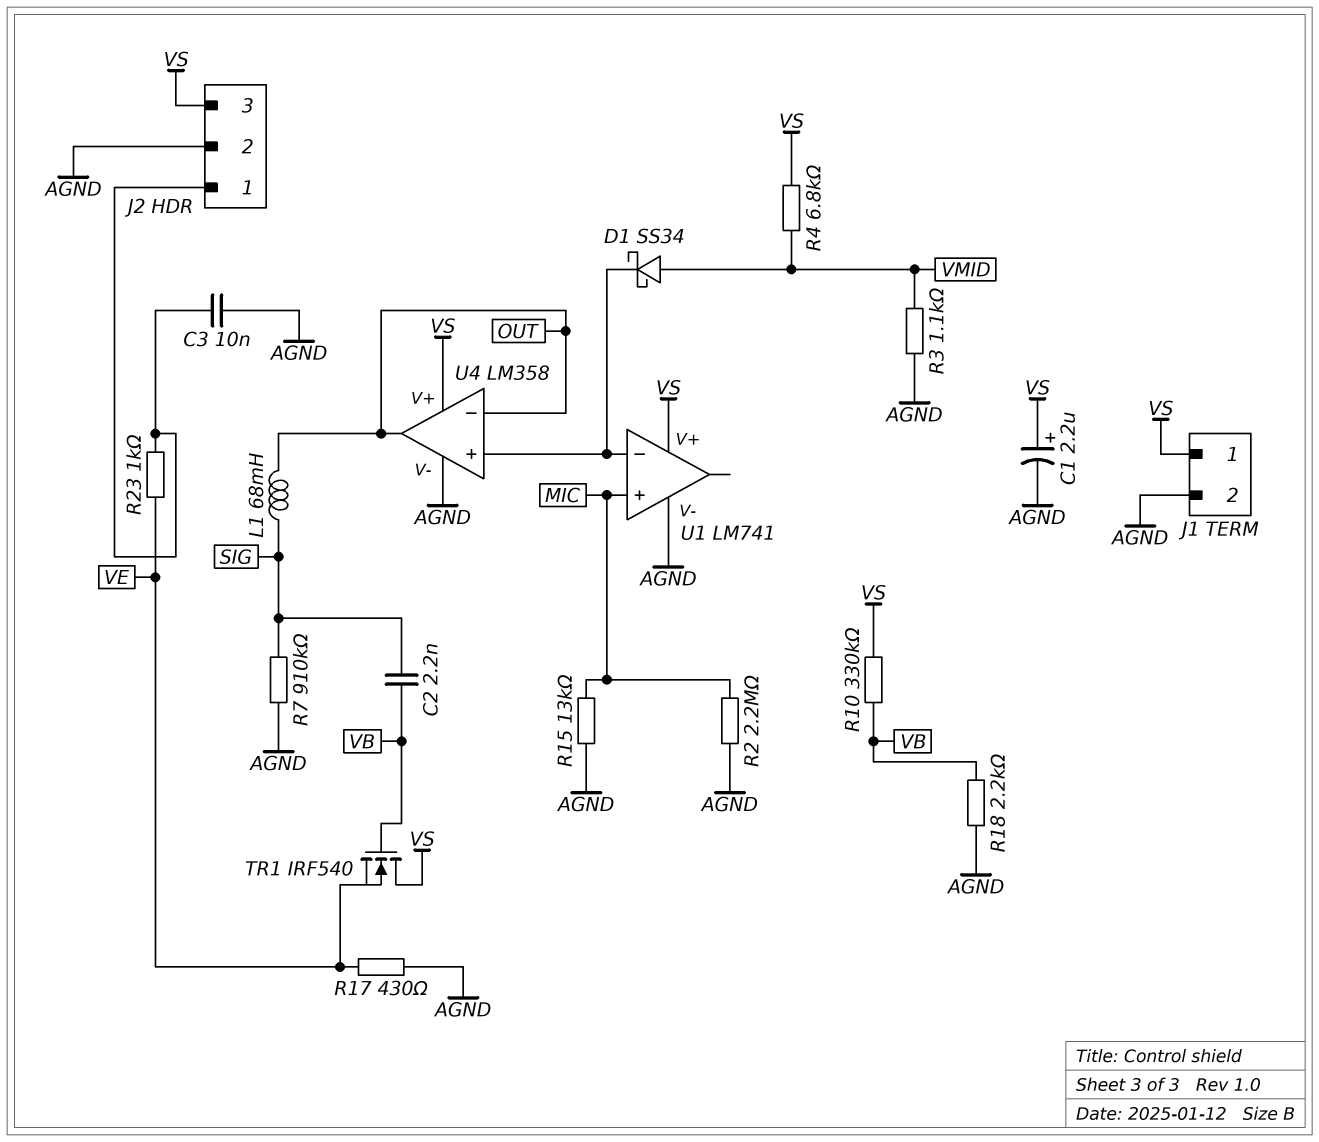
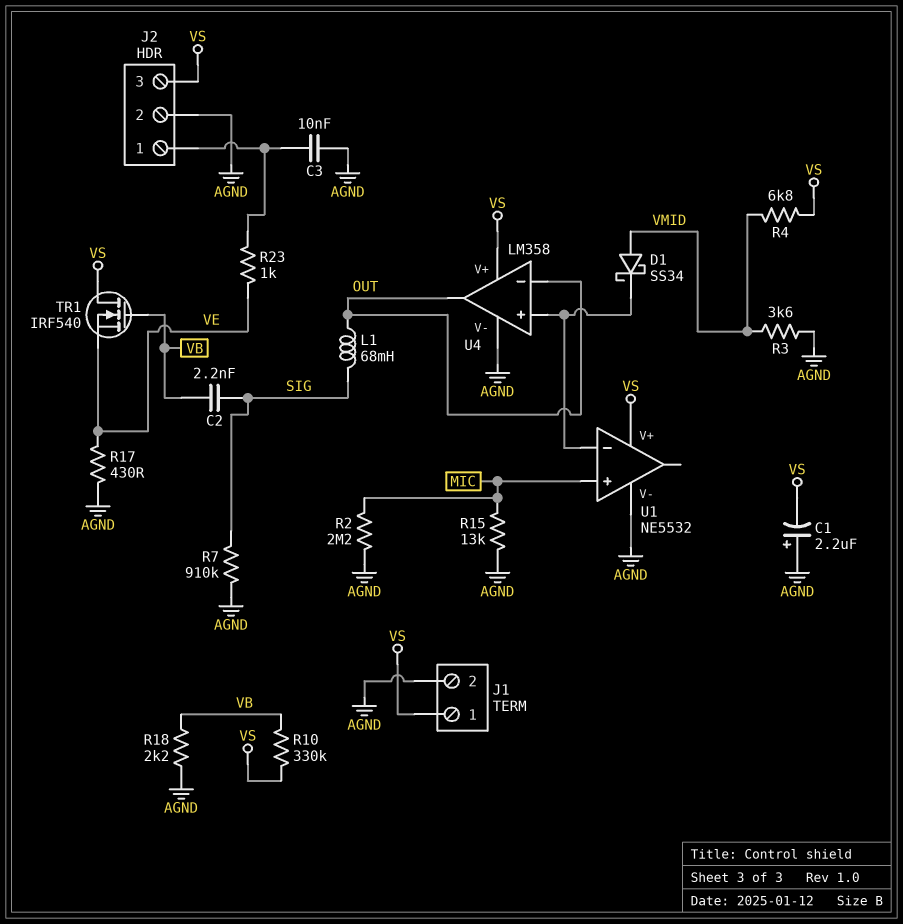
C1: 2.2uF (plus VS, minus AGND) -> 2.2uF (plus AGND, minus VS)
R3: 1.1k (AGND, VMID) -> 3.6k (AGND, VMID)
U1: LM741 -> NE5532

